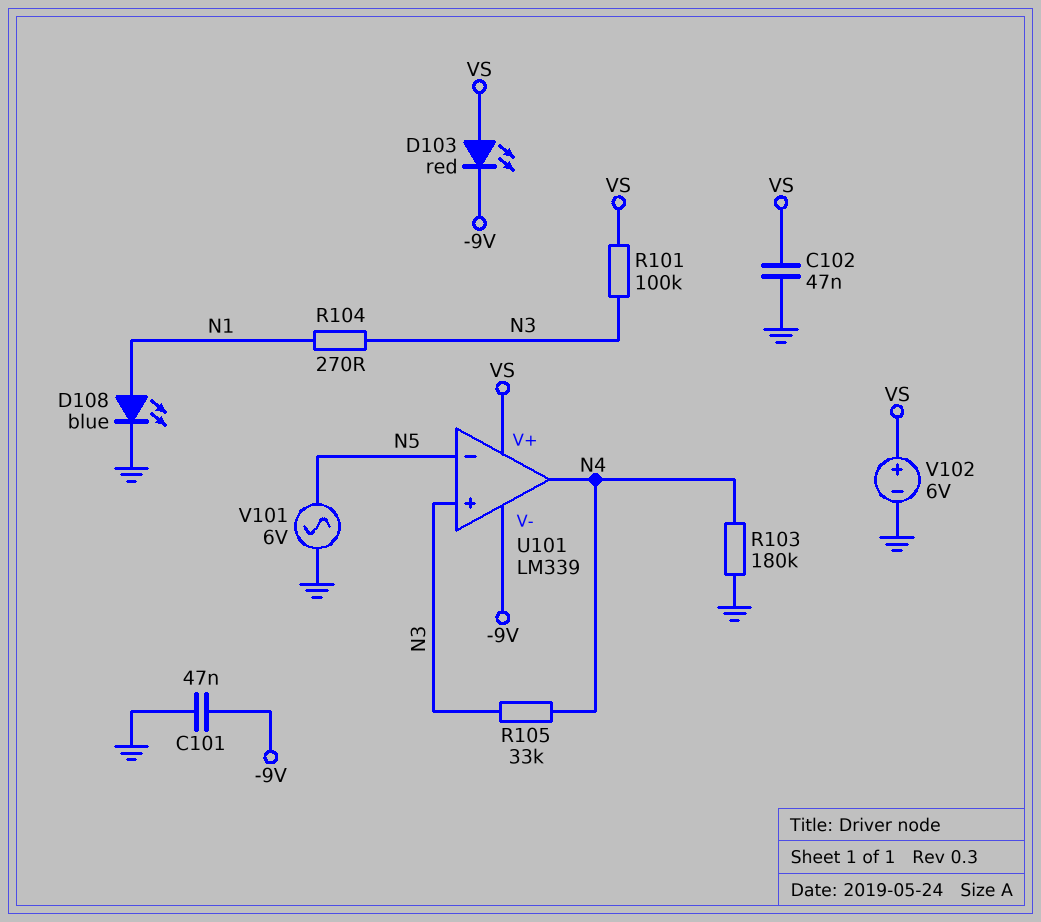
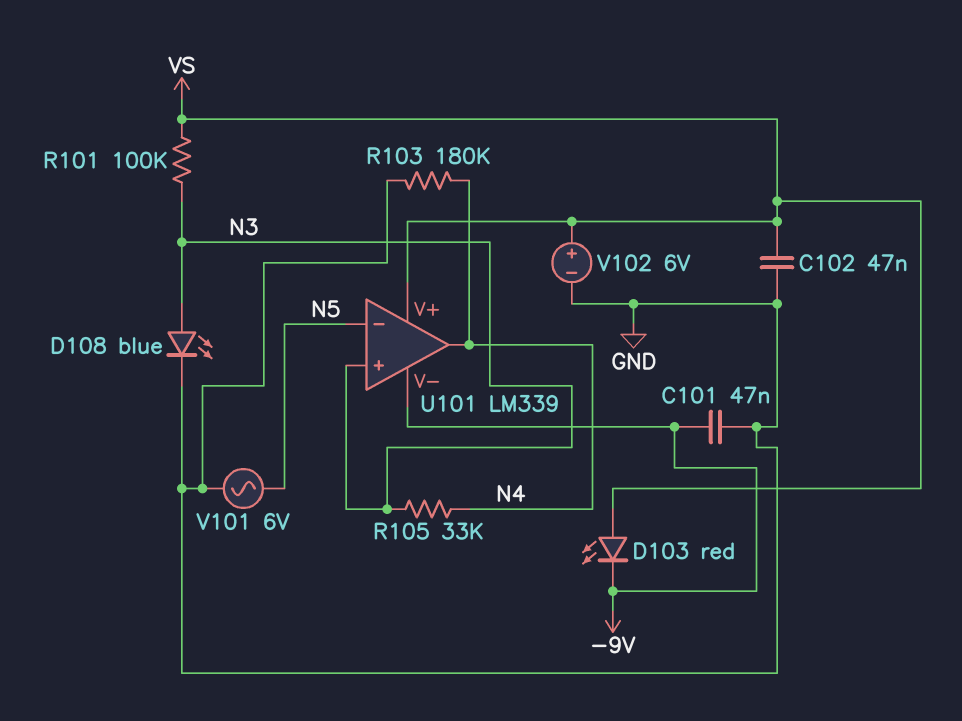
D108: LED blue (A N1, K GND) -> LED blue (A N3, K GND)
R104: 270 (N1, N3) -> none

